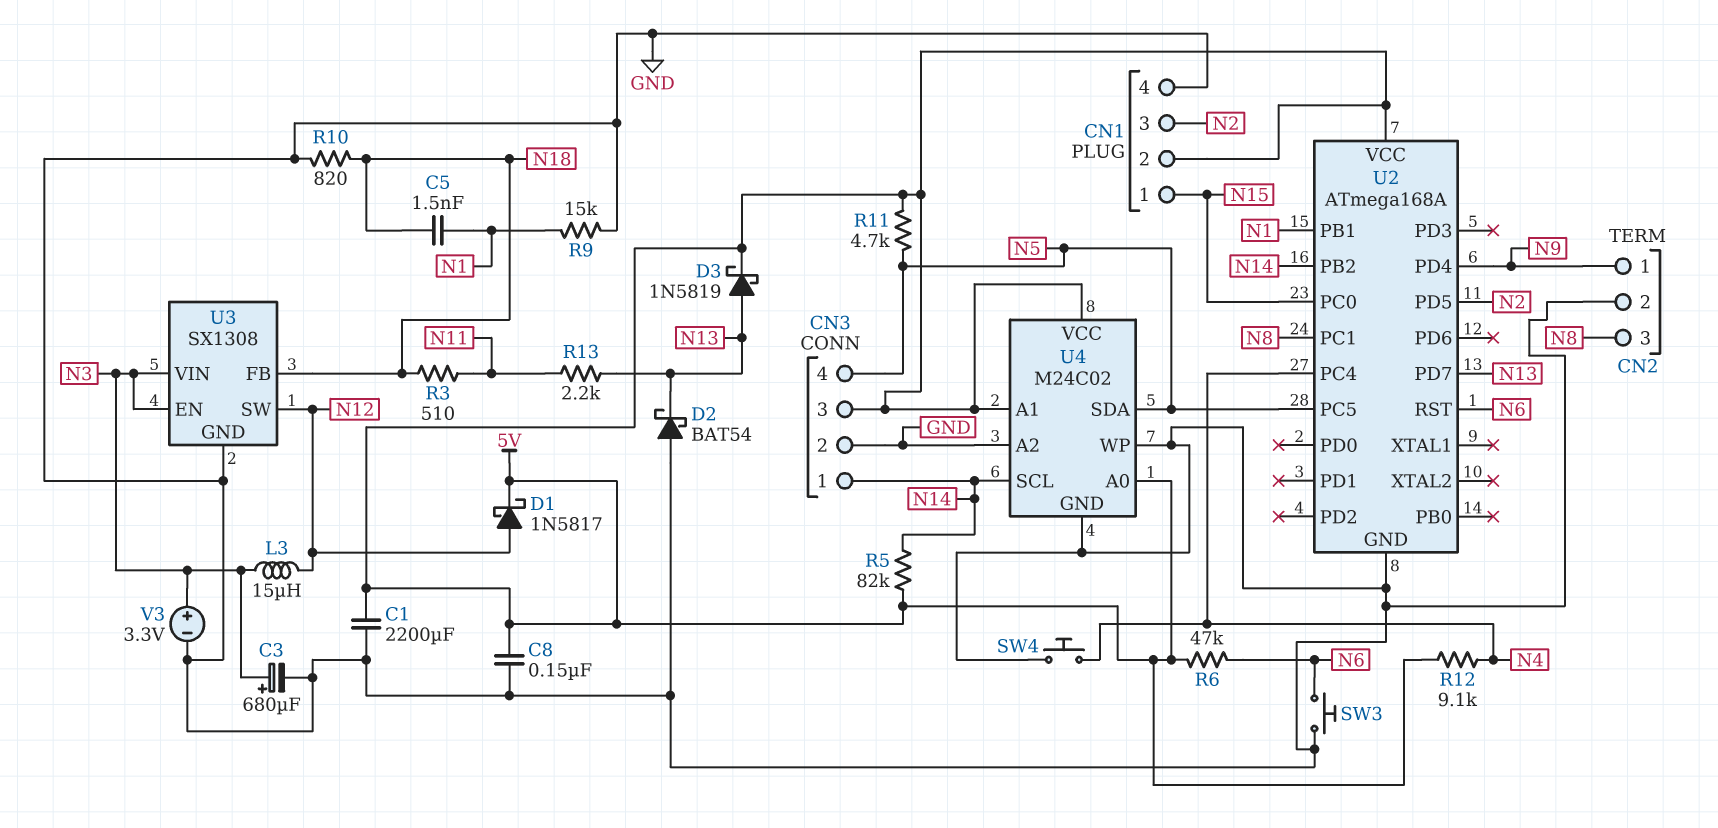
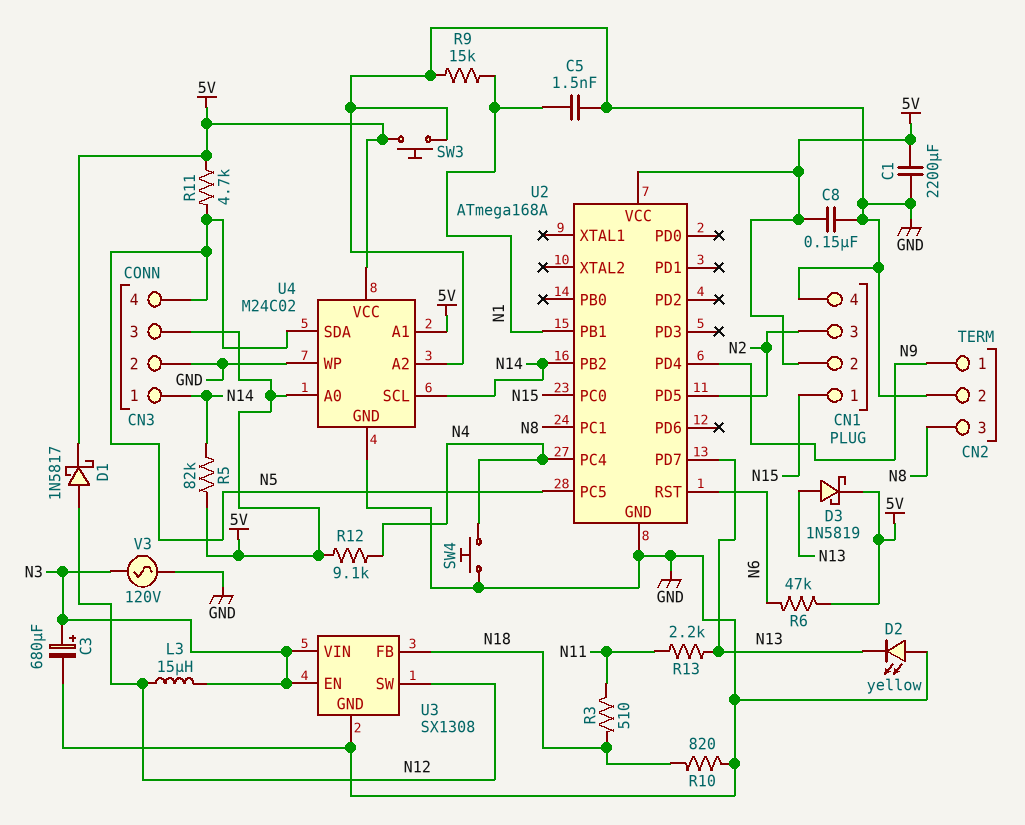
C5: 1.5nF (N1, N18) -> 1.5nF (GND, N1)
D2: schottky BAT54 (A GND, K N13) -> LED yellow (A GND, K N13)
SW3: button (GND, N6) -> button (5V, GND)
V3: 3.3V (plus N3, minus GND) -> AC 120V (GND, N3)

